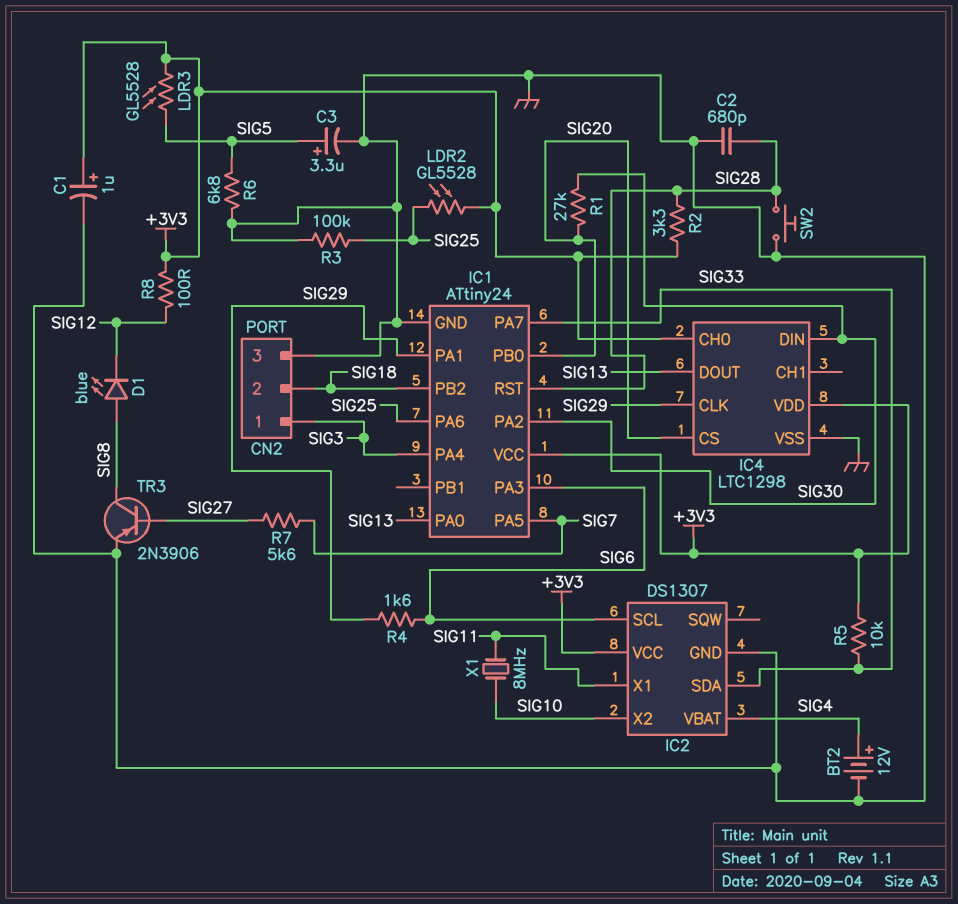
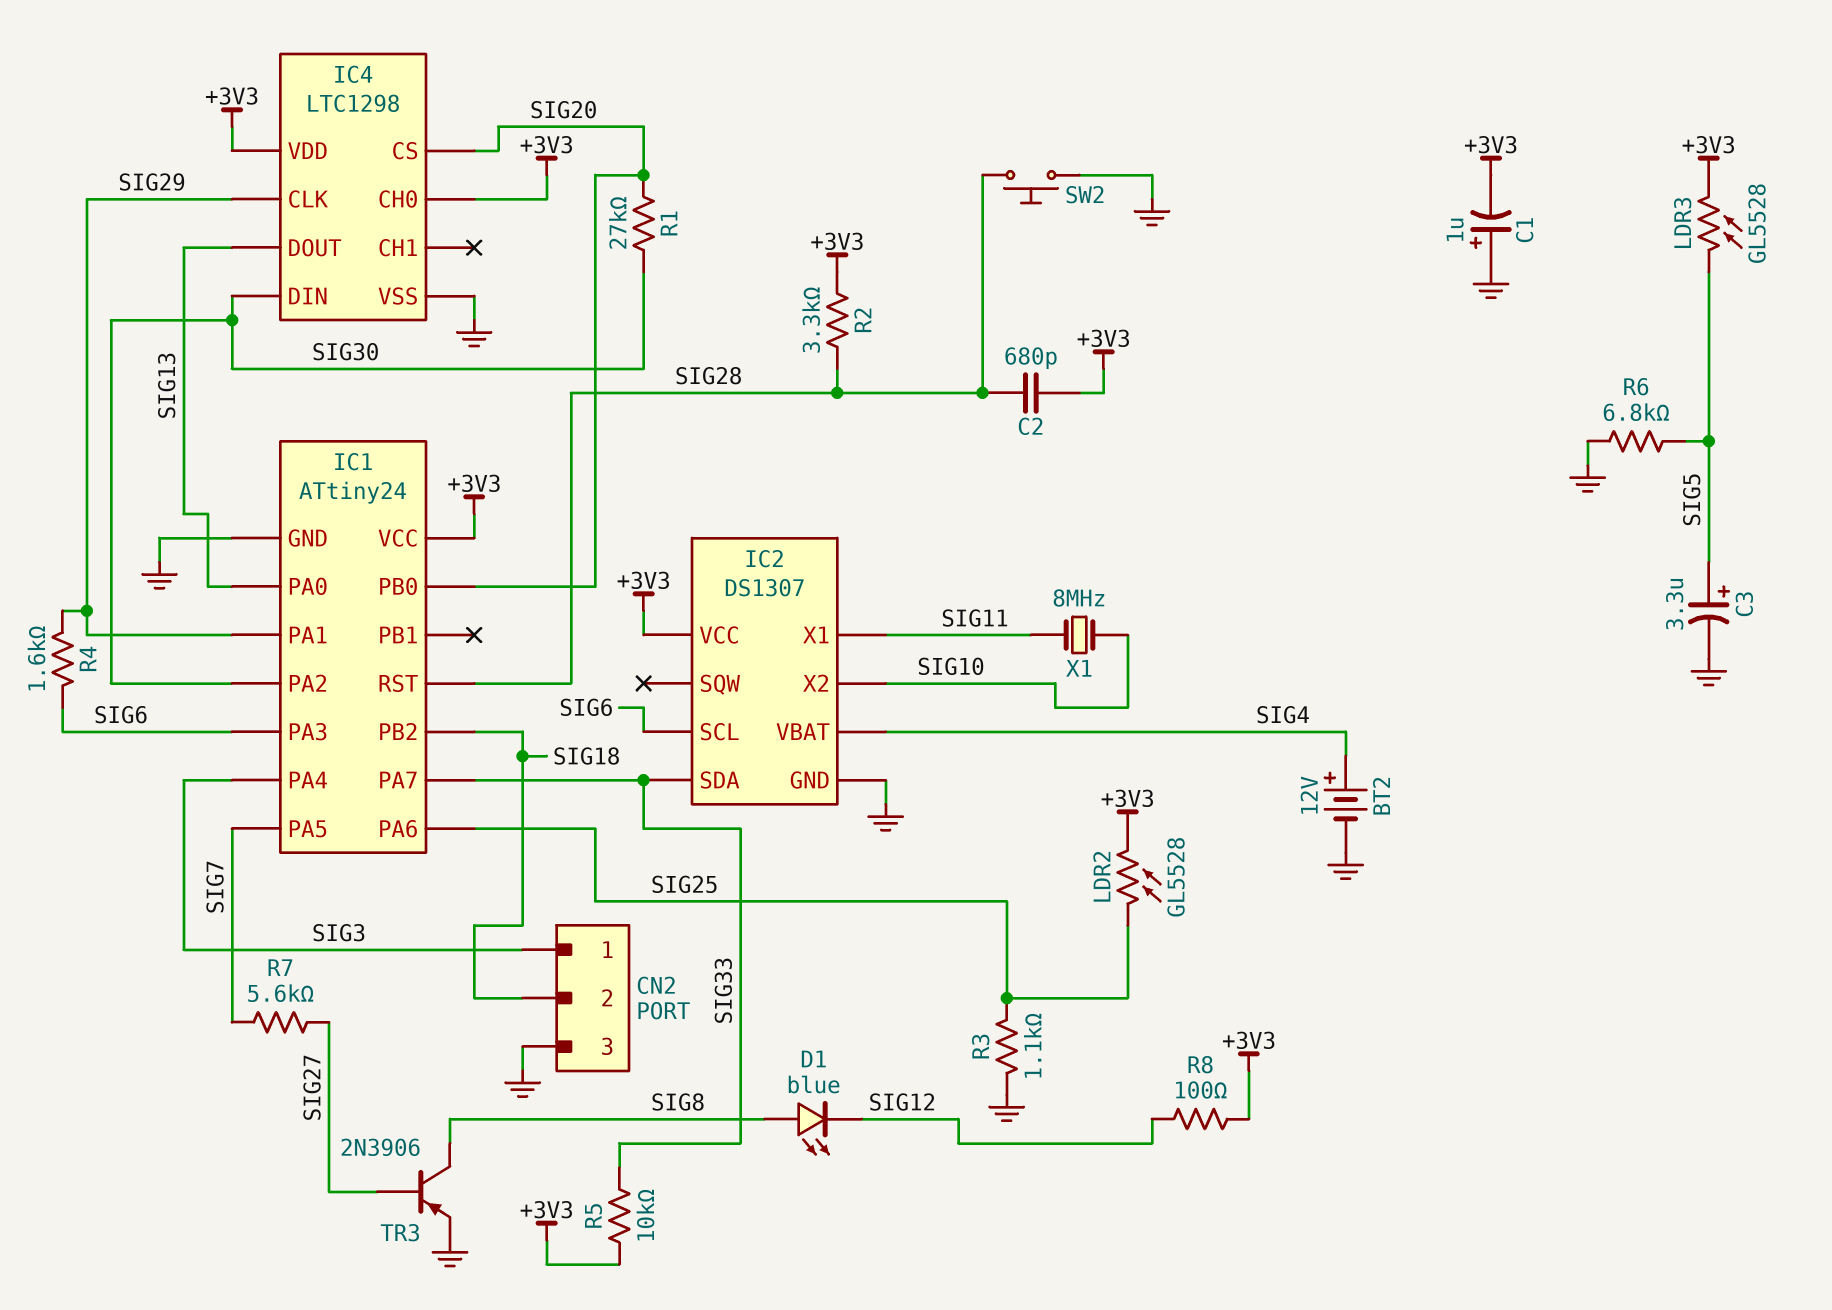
C1: 1uF (plus +3V3, minus GND) -> 1uF (plus GND, minus +3V3)
C2: 680pF (GND, SIG28) -> 680pF (+3V3, SIG28)
R3: 100k (GND, SIG25) -> 1.1k (GND, SIG25)

